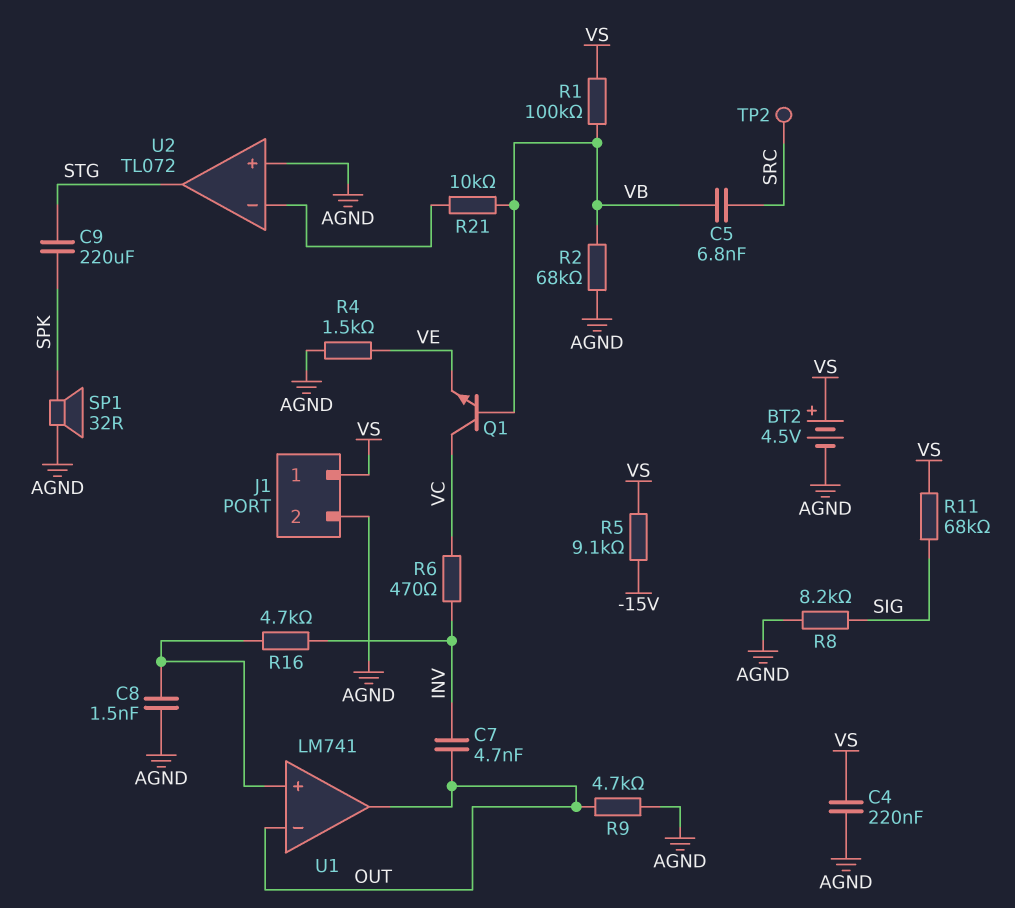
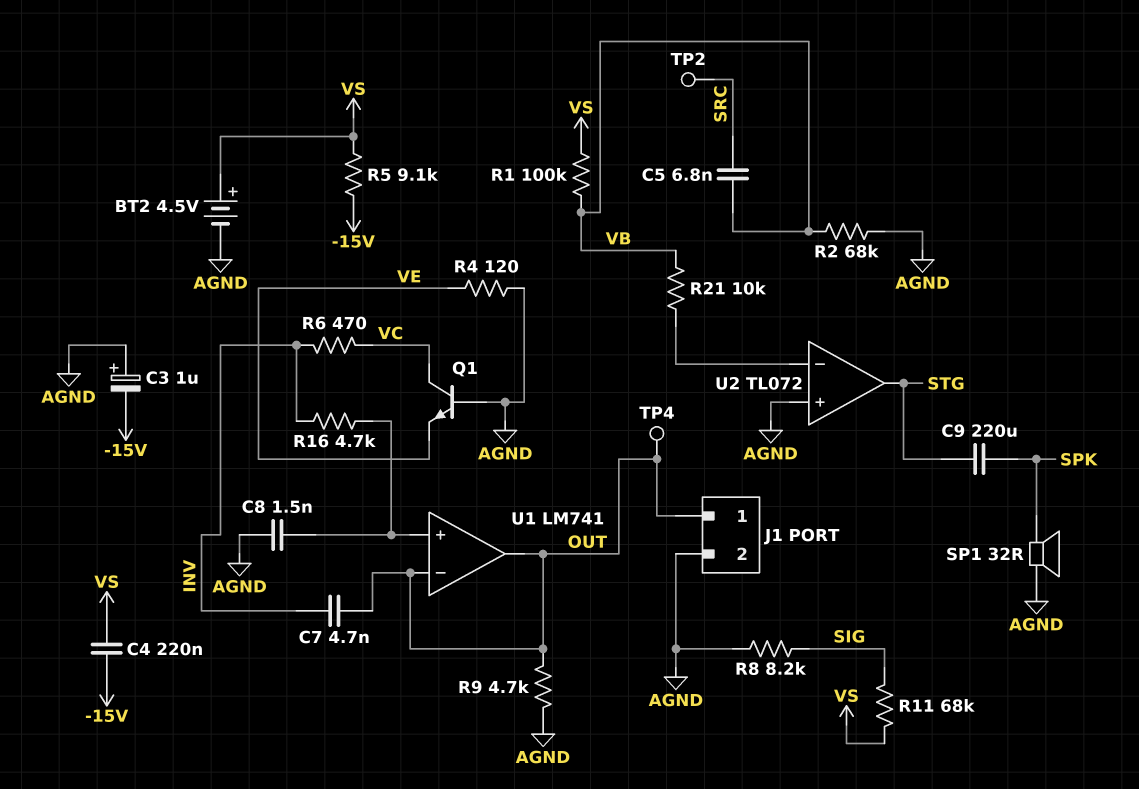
C3: none -> 1uF (plus AGND, minus -15V)
C4: 220nF (AGND, VS) -> 220nF (-15V, VS)
J1 pin 1: VS -> OUT
Q1: NPN (B VB, C VC, E VE) -> NPN (B AGND, C VC, E VE)
R4: 1.5k (AGND, VE) -> 120 (AGND, VE)
TP4: none -> test point (OUT)

